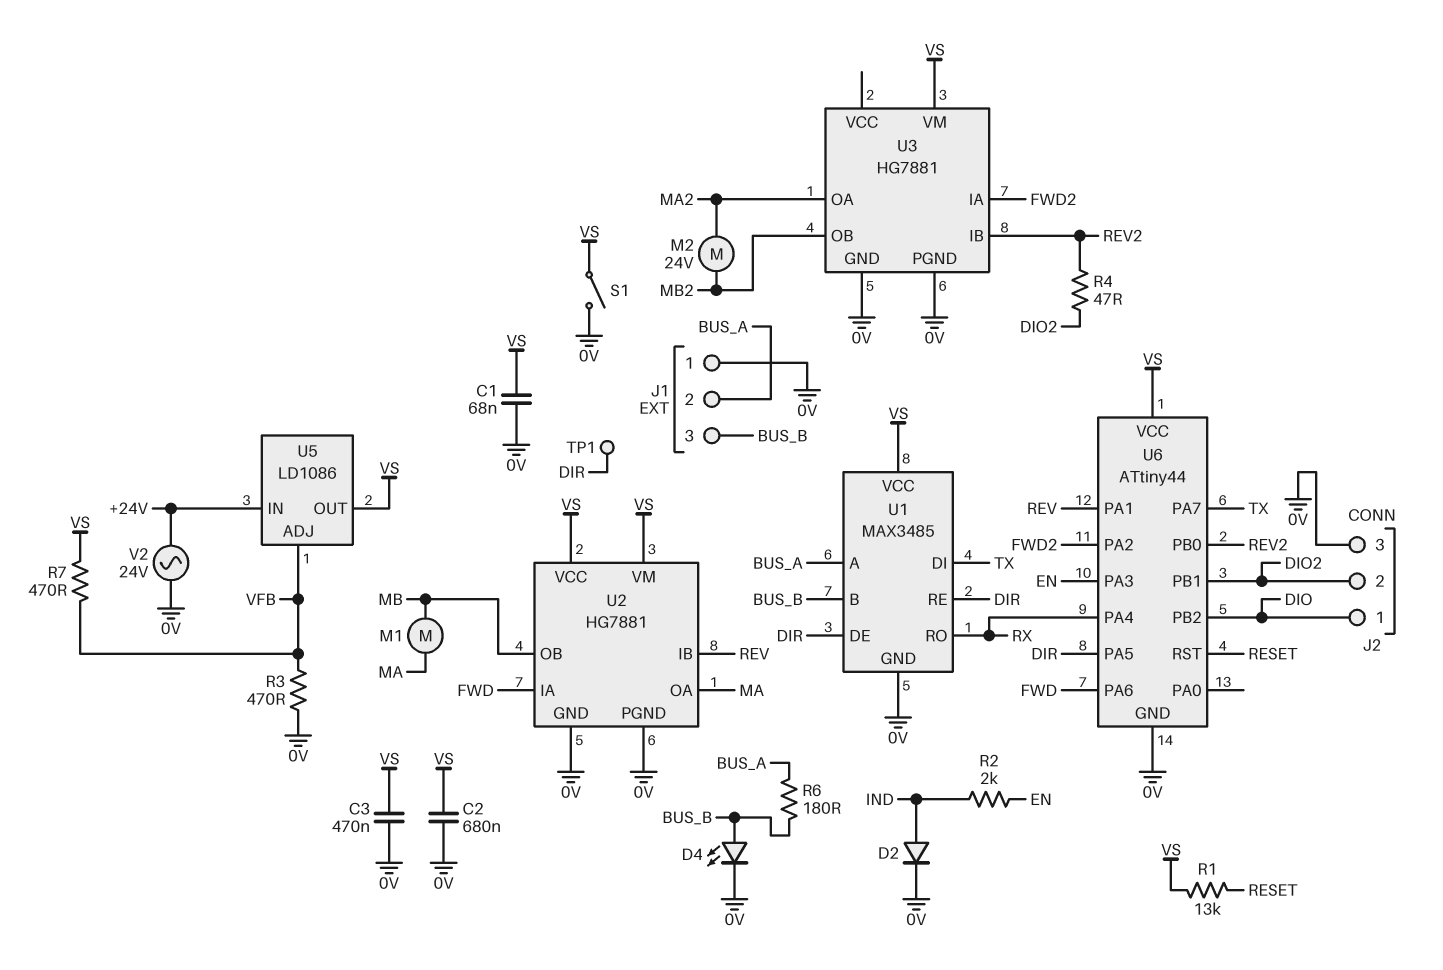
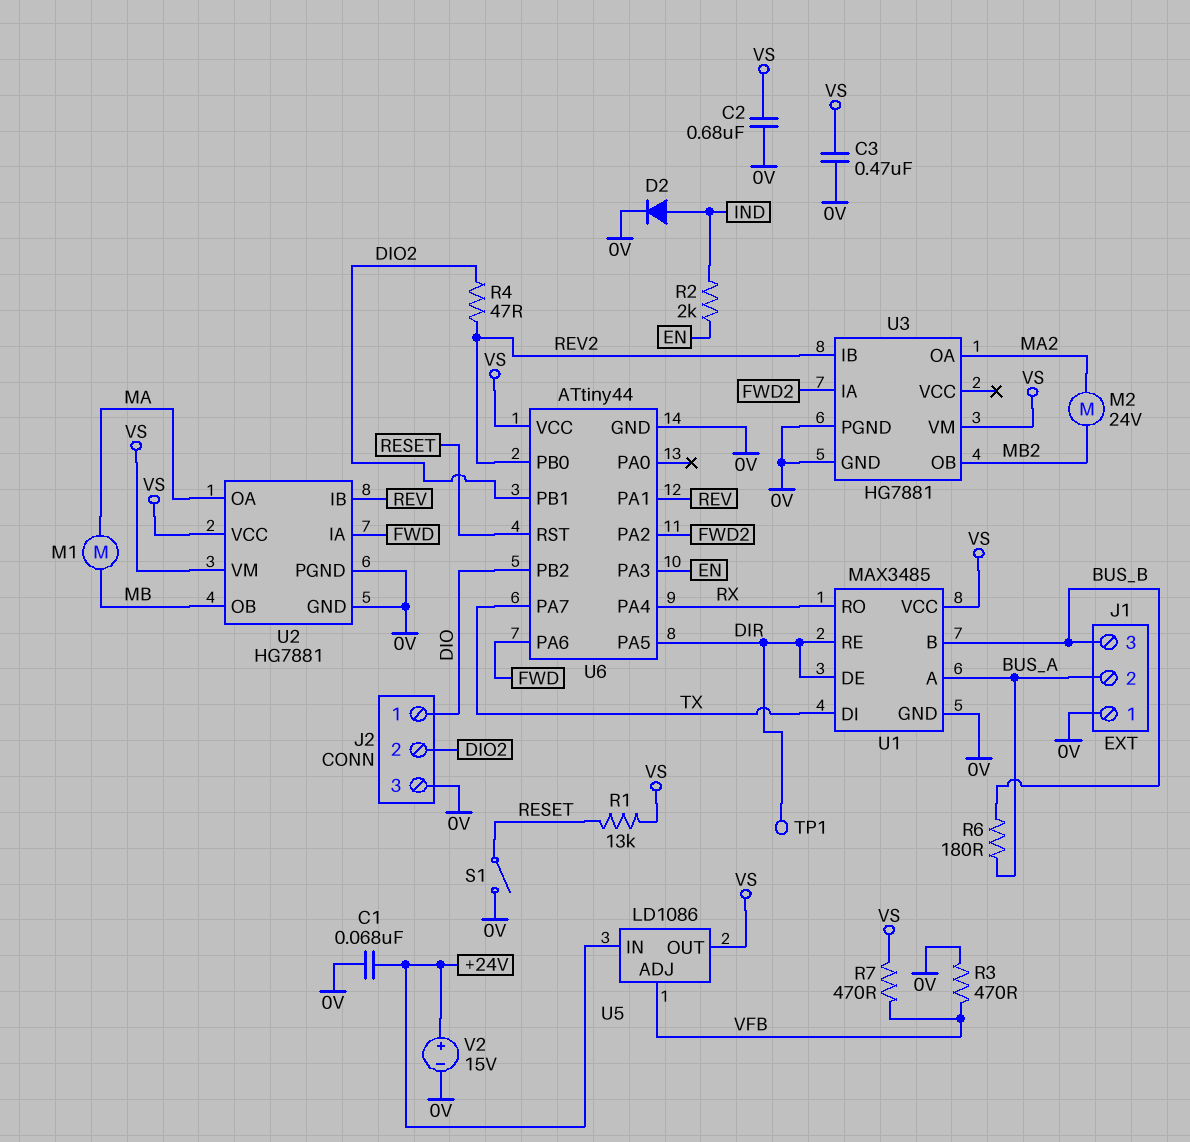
C1: 68nF (0V, VS) -> 68nF (+24V, 0V)
D4: LED (A BUS_B, K 0V) -> none
S1: switch (0V, VS) -> switch (0V, RESET)
V2: AC 24V (+24V, 0V) -> 15V (plus +24V, minus 0V)

